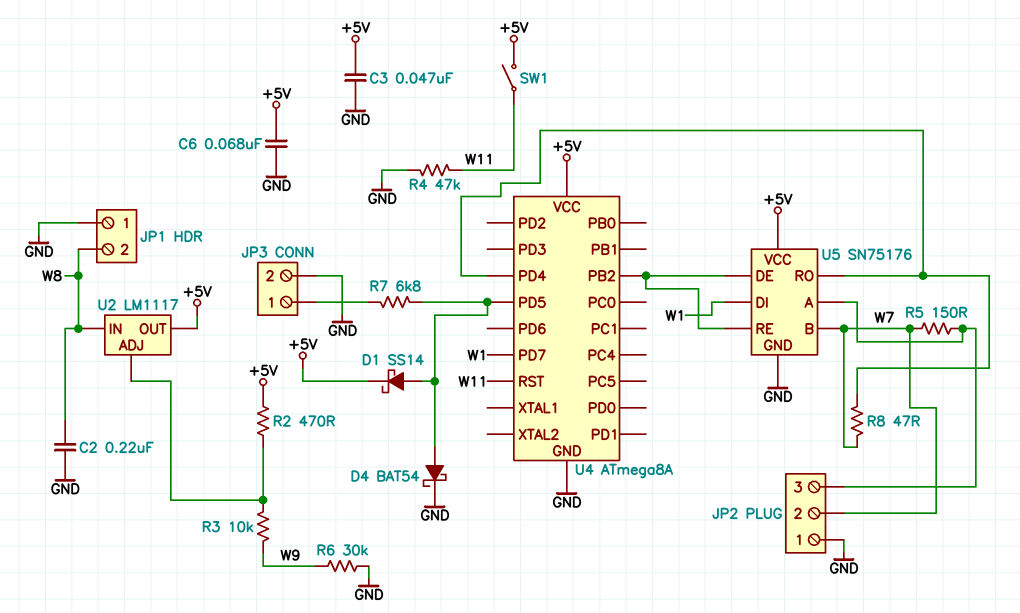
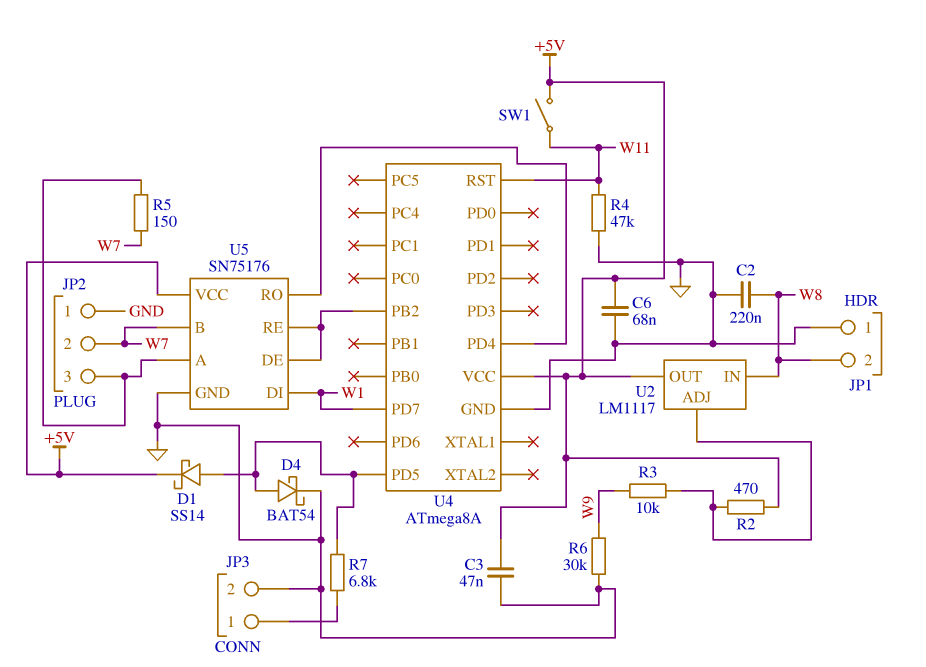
R8: 47 (U4/PD4, W7) -> none

